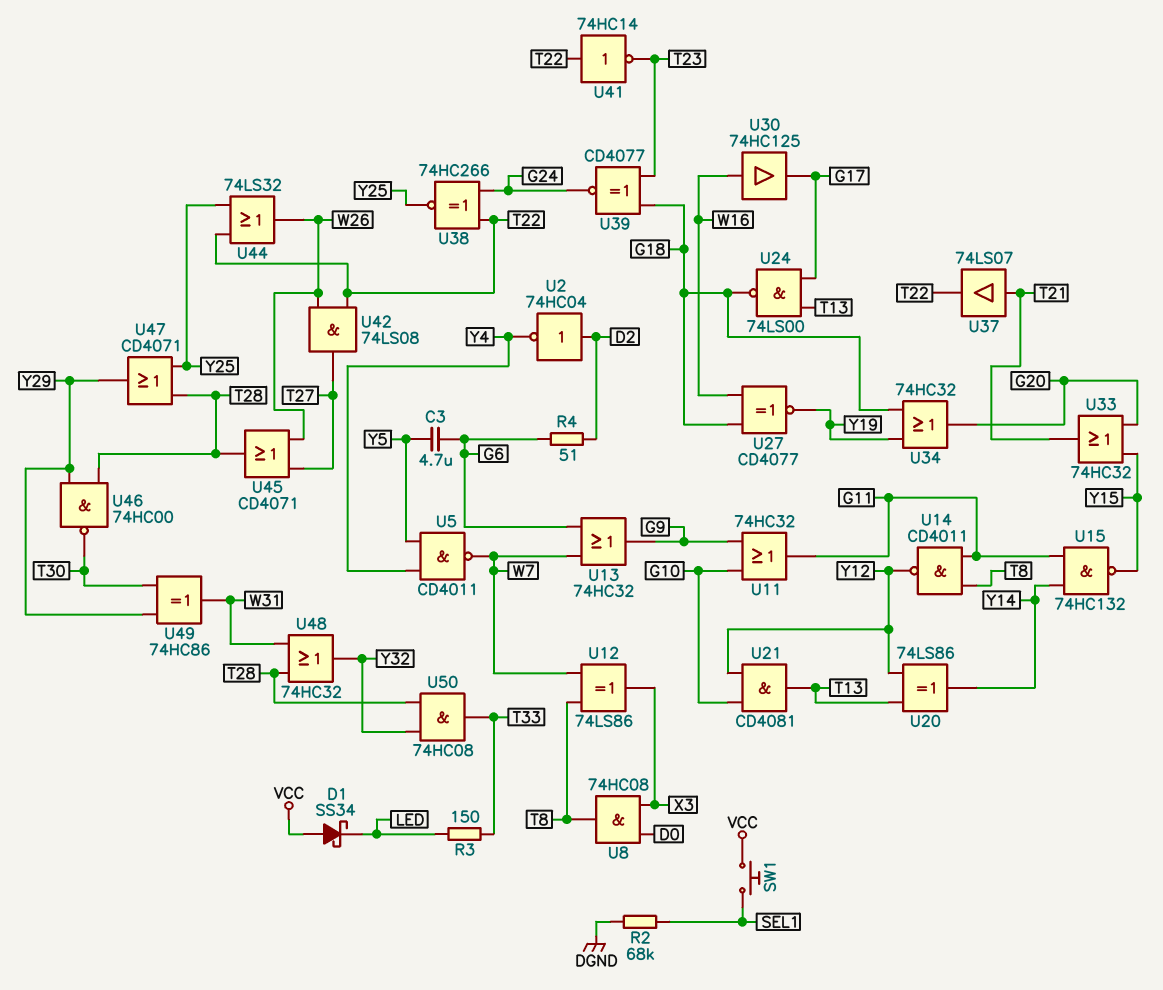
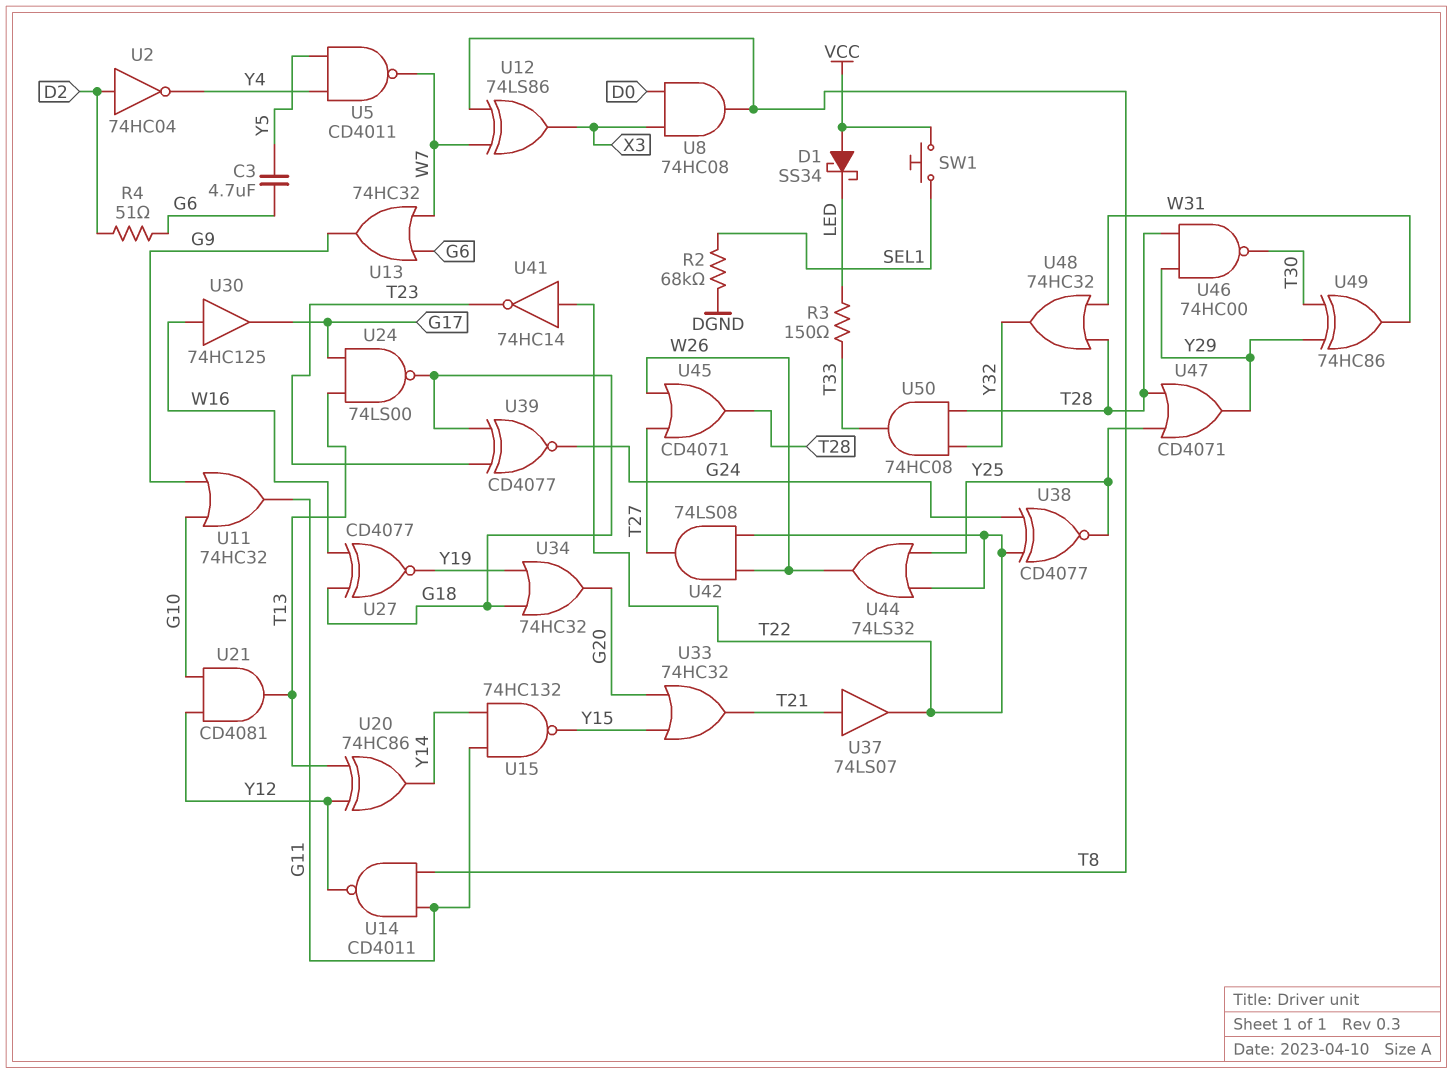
U20: XOR 74LS86 (in T13, in Y12, out Y14) -> XOR 74HC86 (in T13, in Y12, out Y14)
U38: XNOR 74HC266 (in G24, in T22, out Y25) -> XNOR CD4077 (in G24, in T22, out Y25)

